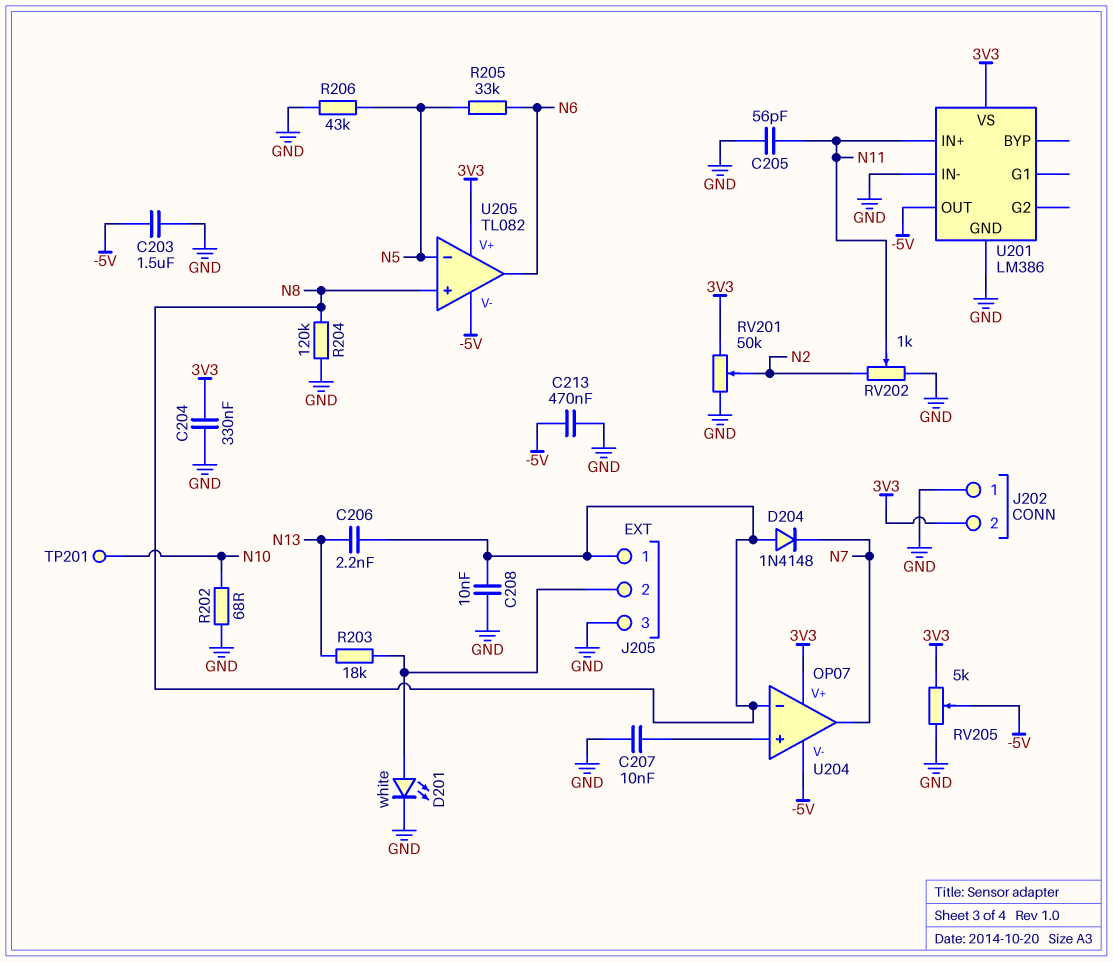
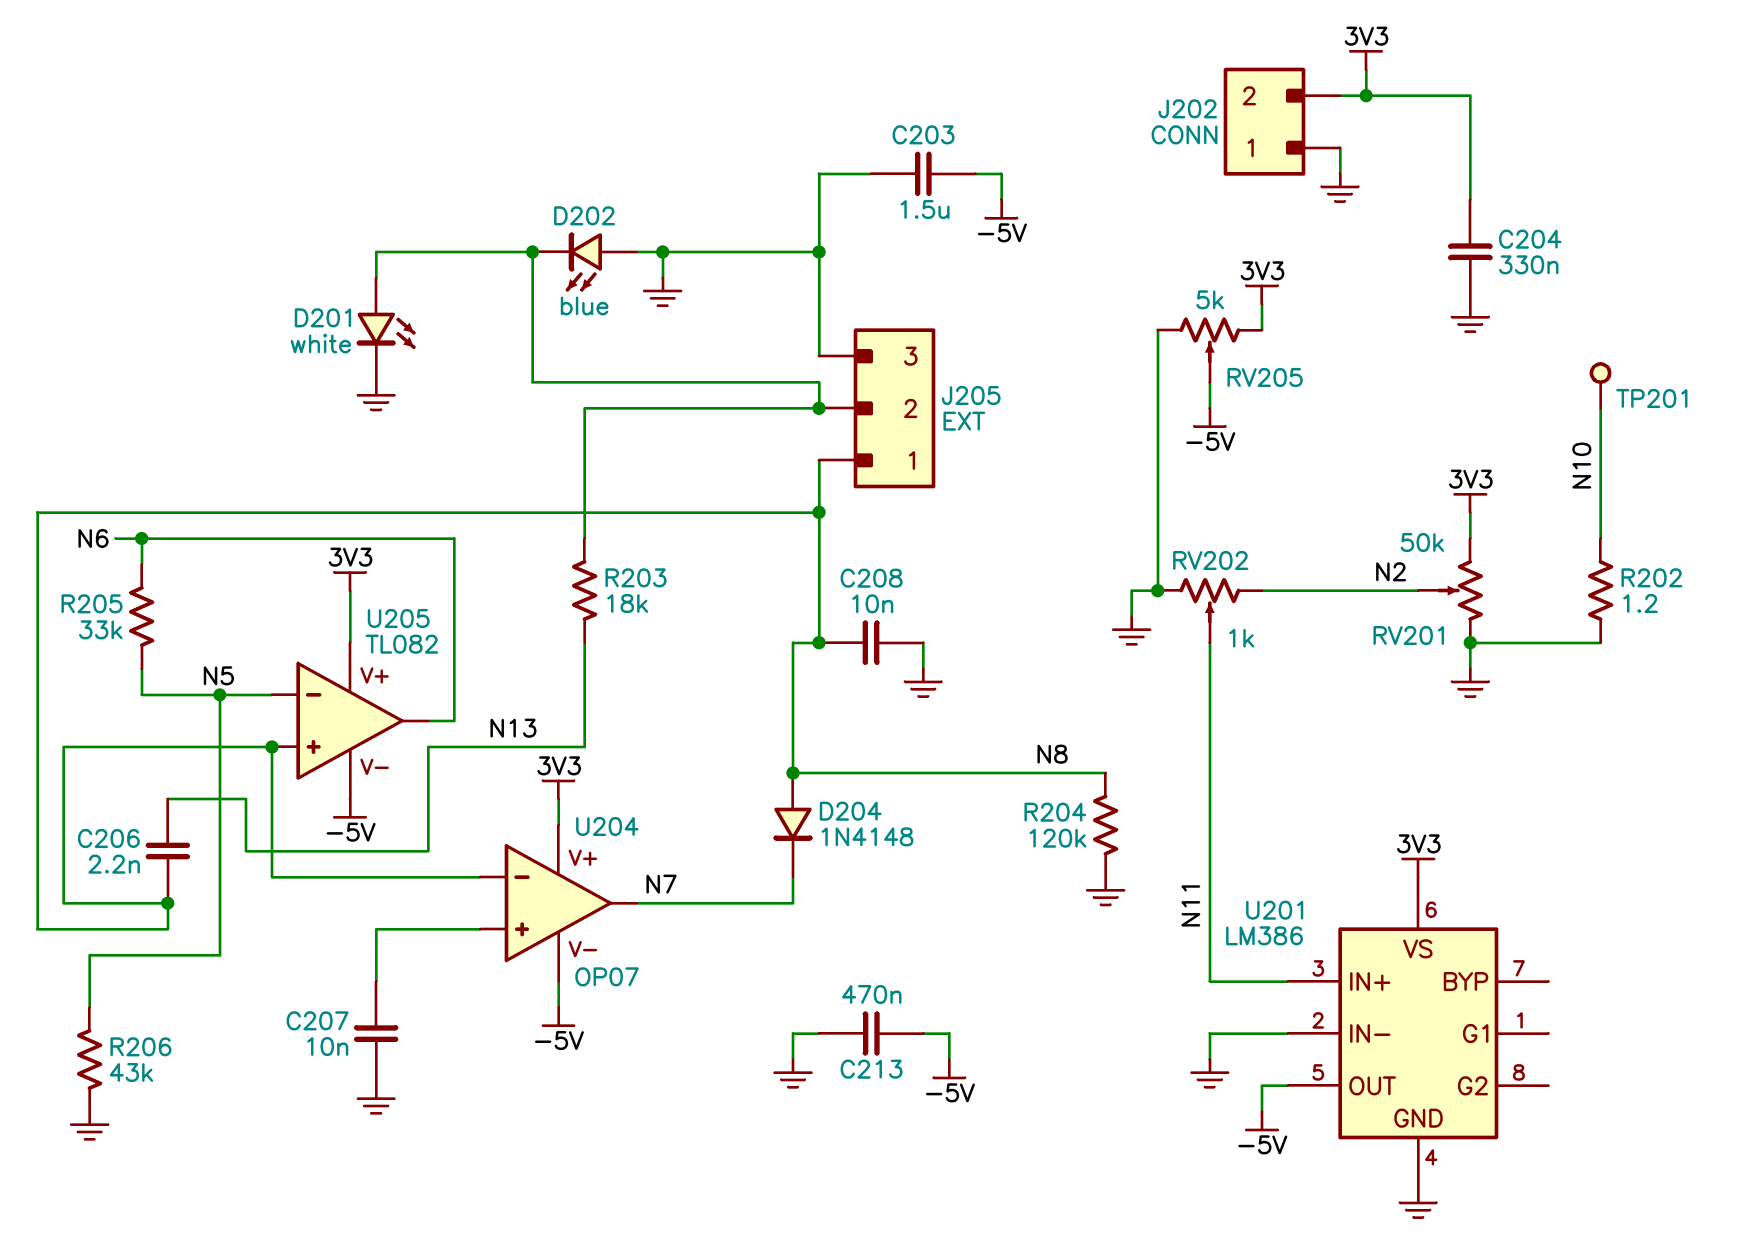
C205: 56pF (GND, N11) -> none
D202: none -> LED blue (A GND, K J205/2)
R202: 68 (GND, N10) -> 1.2 (GND, N10)

